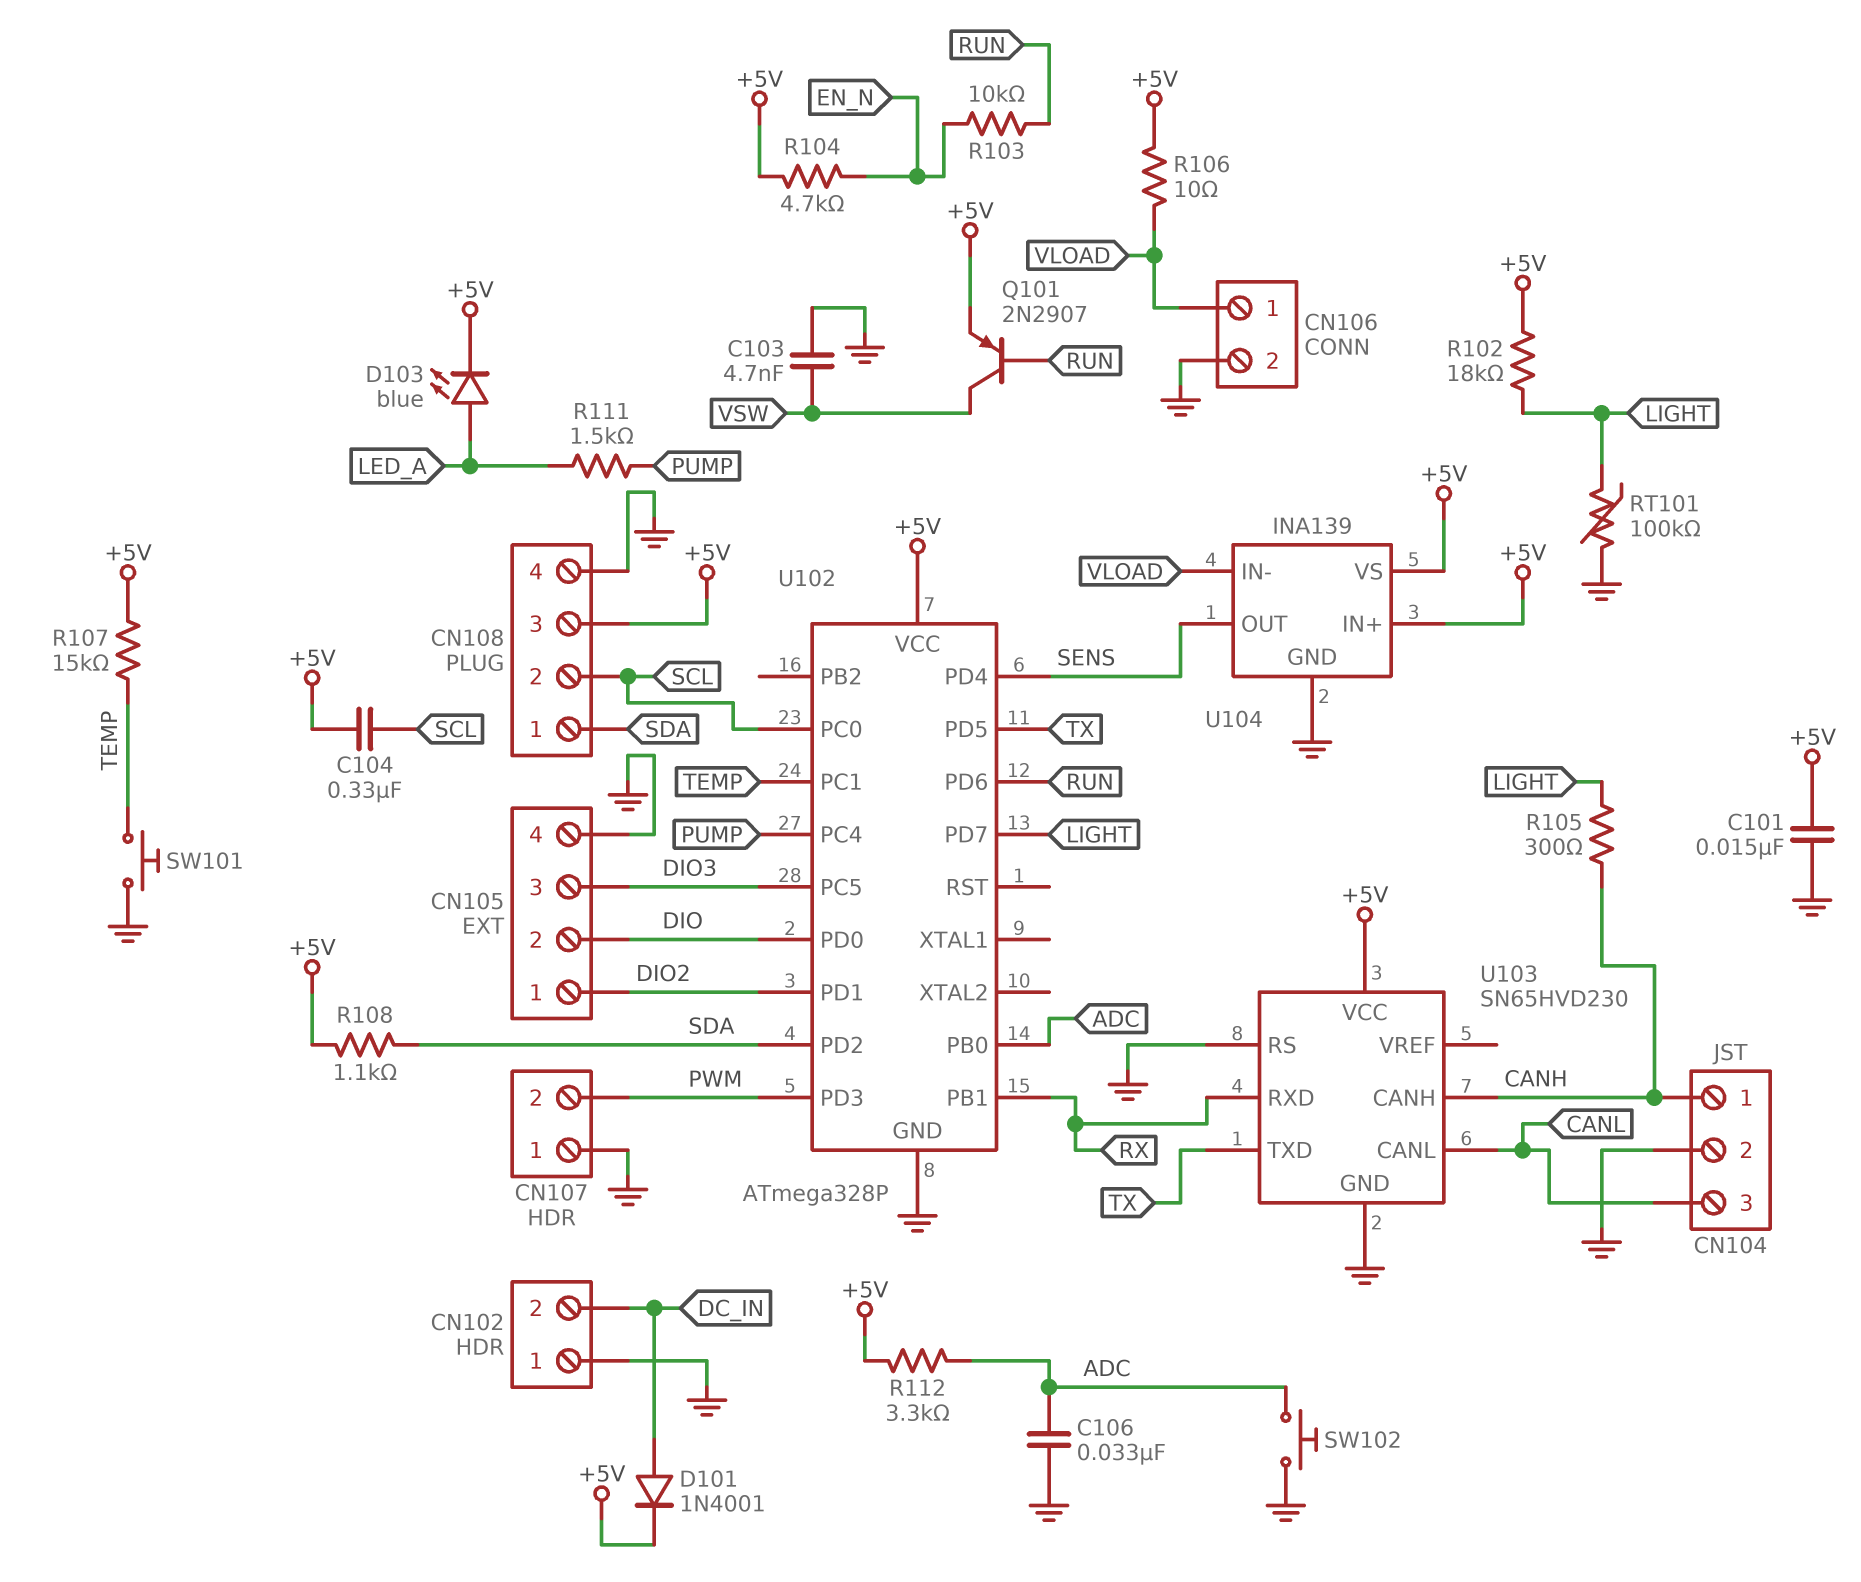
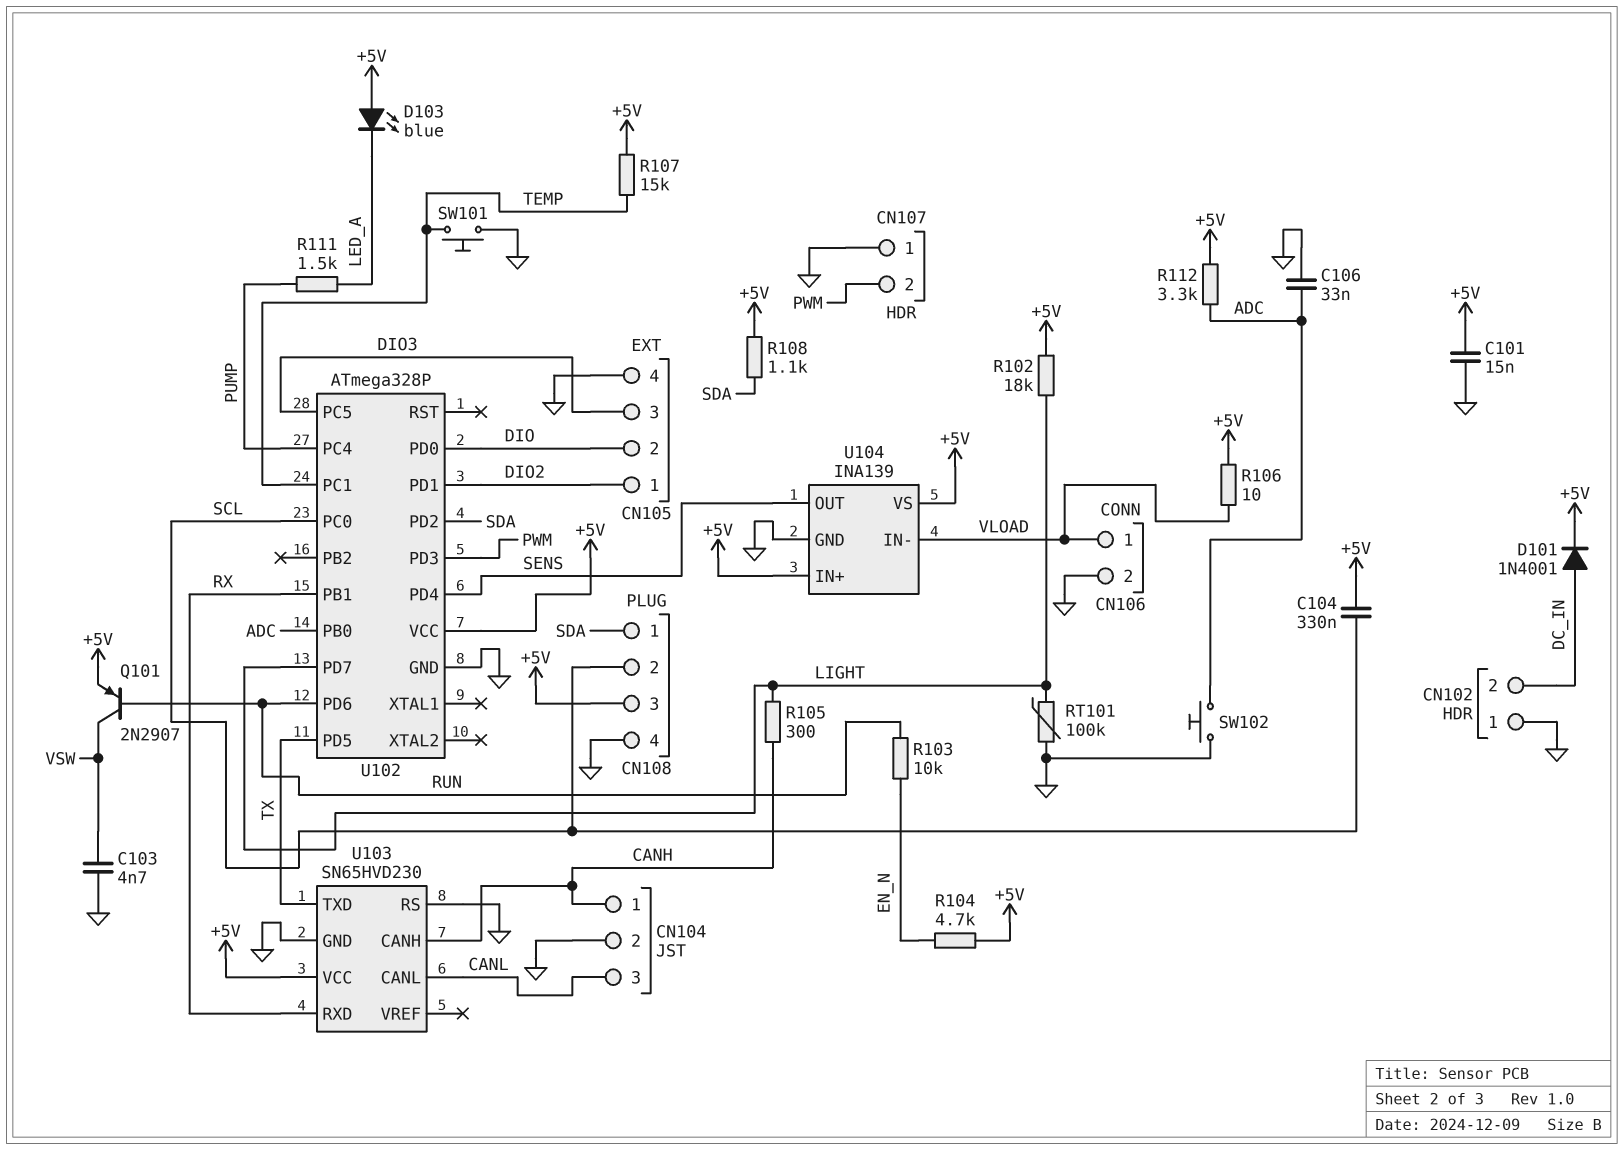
D103: LED blue (A LED_A, K +5V) -> LED blue (A +5V, K LED_A)

